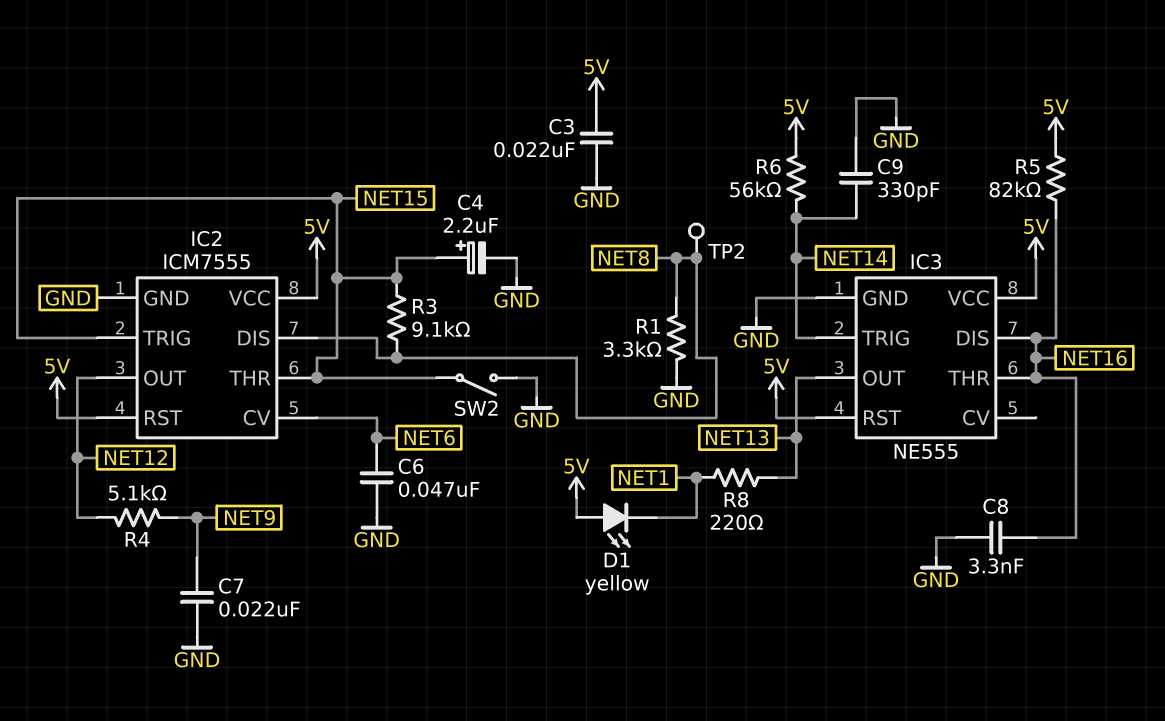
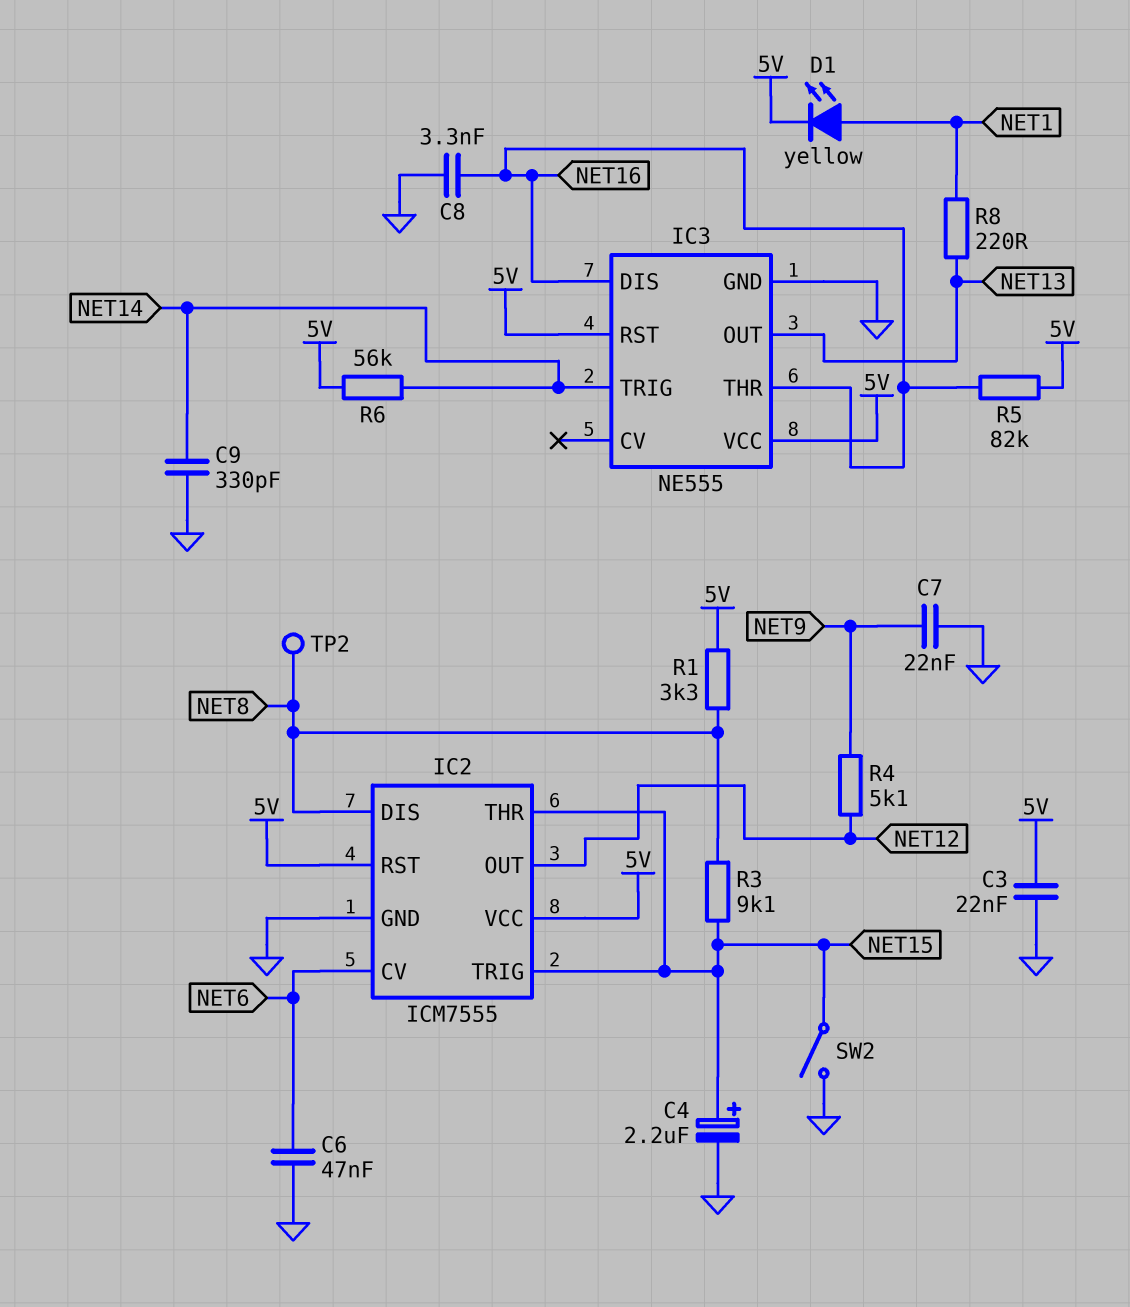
D1: LED yellow (A 5V, K NET1) -> LED yellow (A NET1, K 5V)
R1: 3.3k (GND, NET8) -> 3.3k (5V, NET8)

